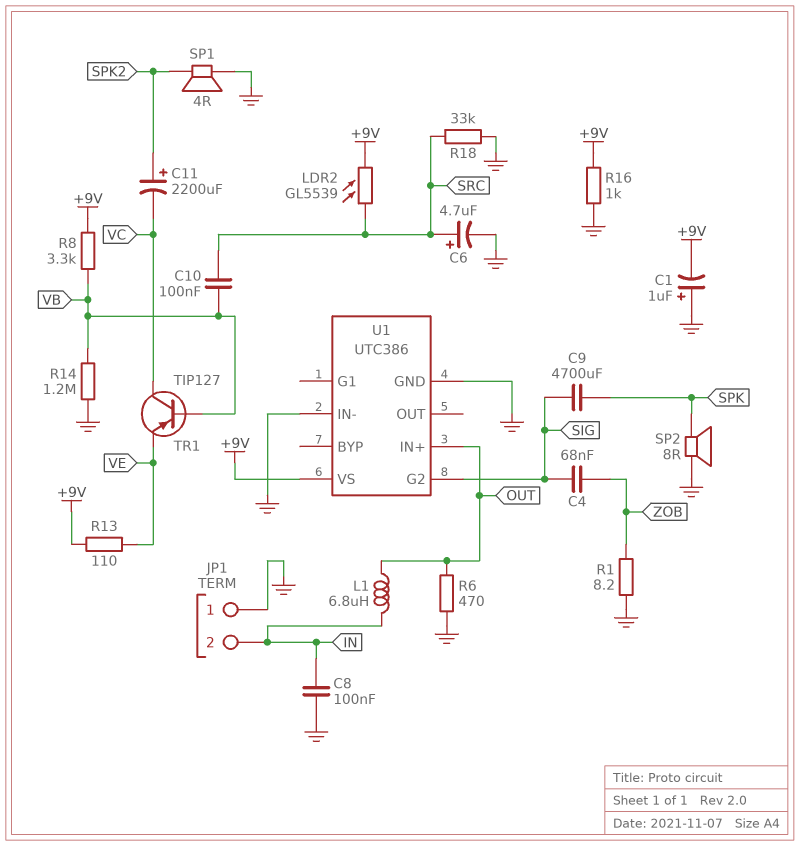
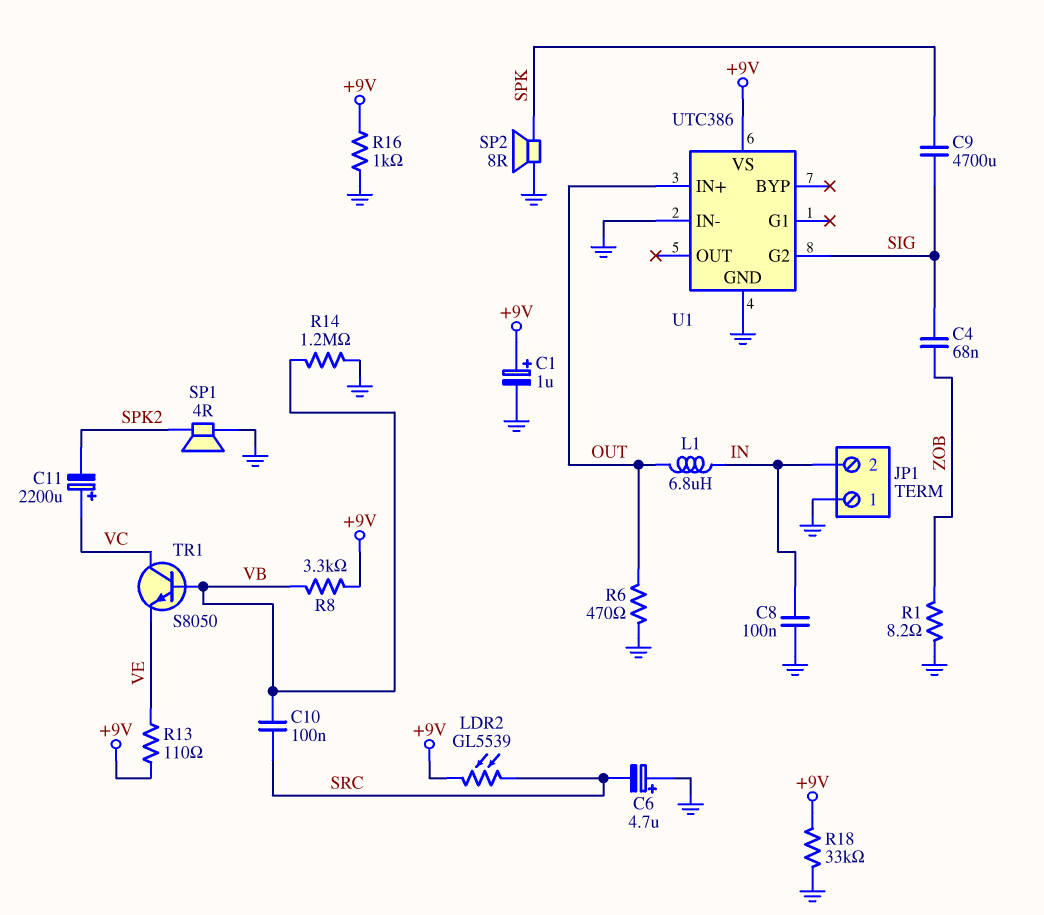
C1: 1uF (plus GND, minus +9V) -> 1uF (plus +9V, minus GND)
C6: 4.7uF (plus SRC, minus GND) -> 4.7uF (plus GND, minus SRC)
C11: 2200uF (plus SPK2, minus VC) -> 2200uF (plus VC, minus SPK2)
R18: 33k (GND, SRC) -> 33k (+9V, GND)
TR1: PNP TIP127 (B VB, C VC, E VE) -> NPN S8050 (B VB, C VC, E VE)

